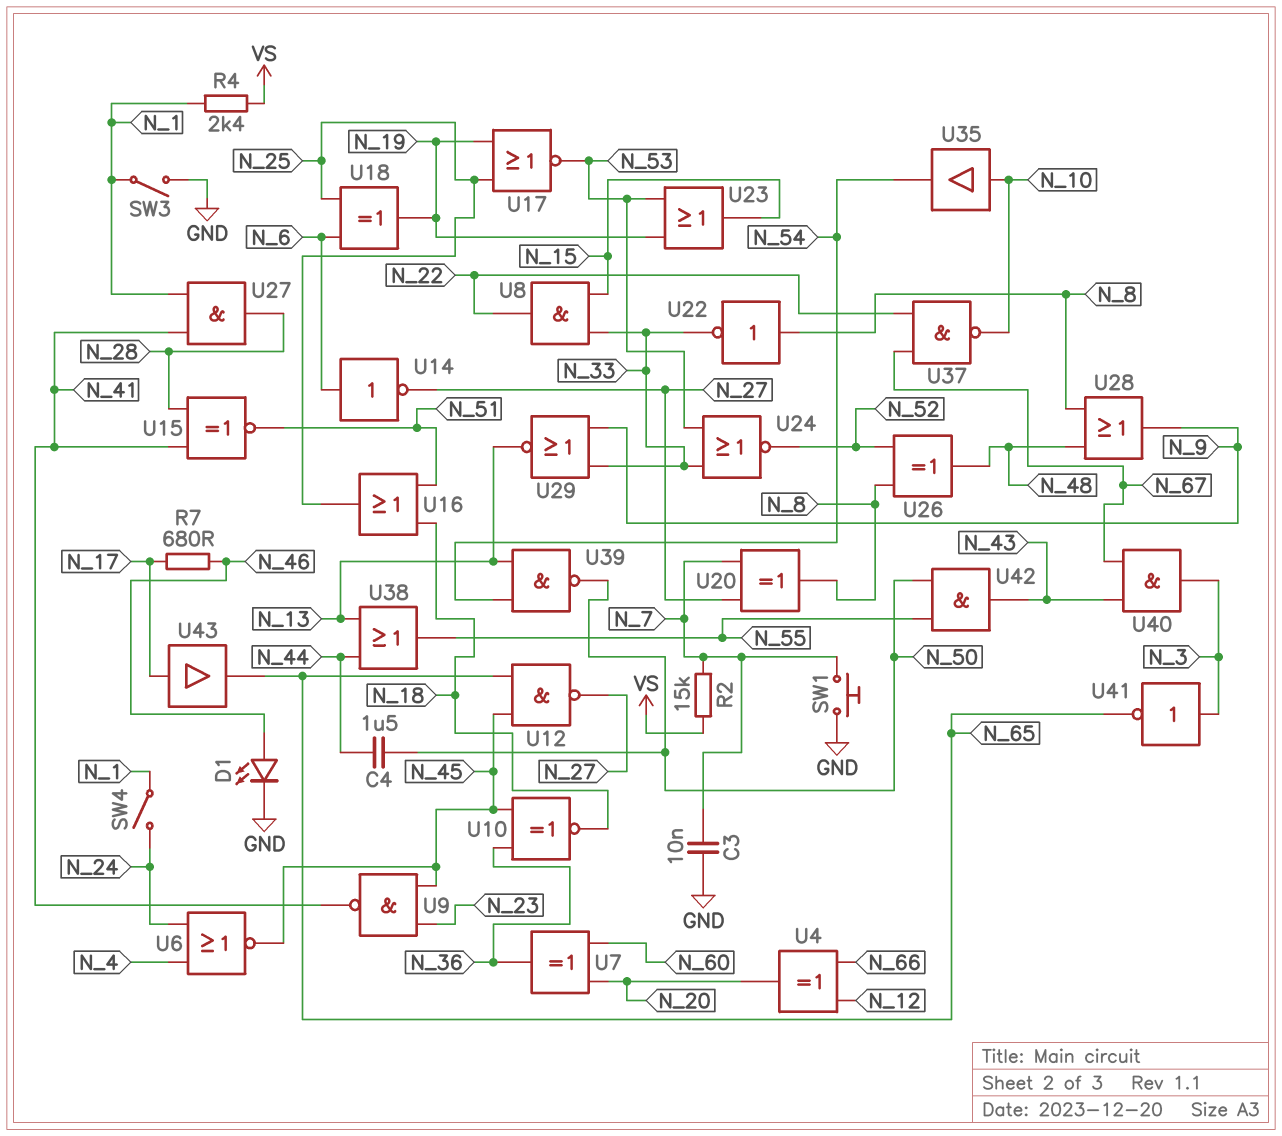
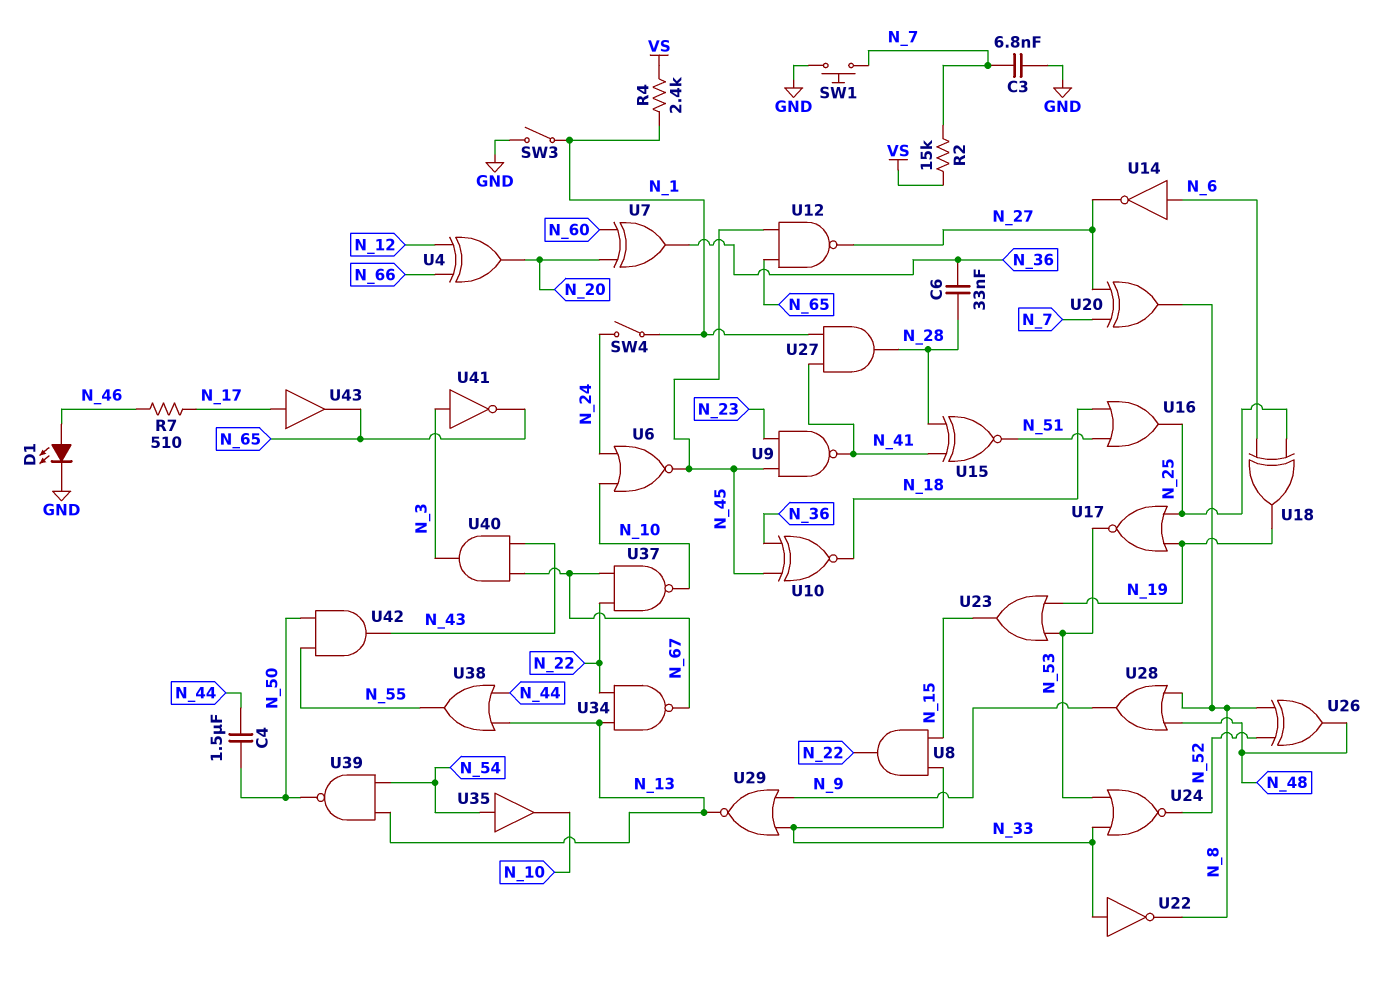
C3: 10nF (GND, N_7) -> 6.8nF (GND, N_7)
C6: none -> 33nF (N_28, N_36)
R7: 680 (N_17, N_46) -> 510 (N_17, N_46)
U6: NOR (in N_4, in N_24, out N_45) -> NOR (in N_10, in N_24, out N_45)
U22: NOT (in N_8, out N_33) -> NOT (in N_33, out N_8)
U34: none -> NAND (in N_13, in N_22, out N_67)
U35: buffer (in N_10, out N_54) -> buffer (in N_54, out N_10)

